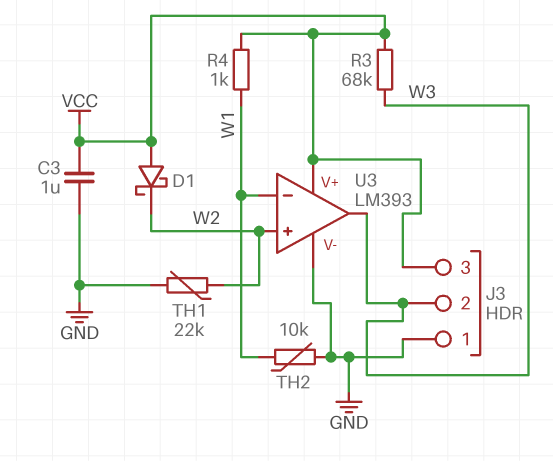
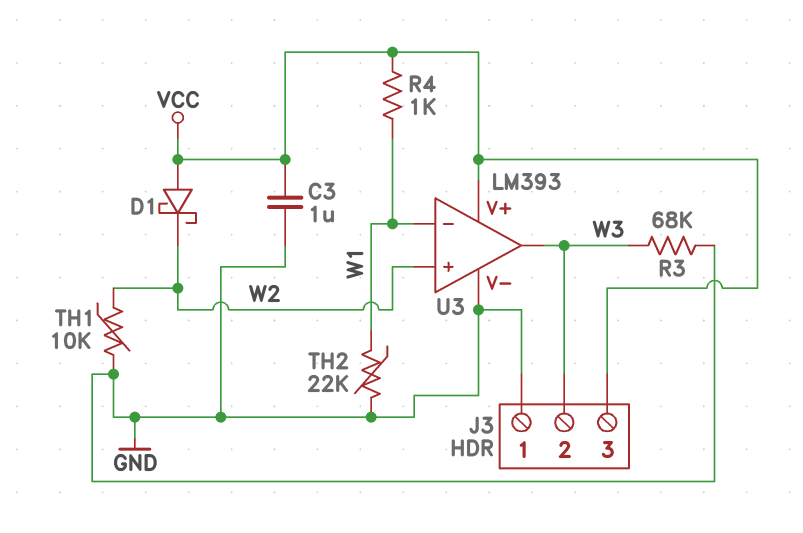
R3: 68k (VCC, W3) -> 68k (GND, W3)
TH1: 22k (GND, W2) -> 10k (GND, W2)
TH2: 10k (GND, W1) -> 22k (GND, W1)

